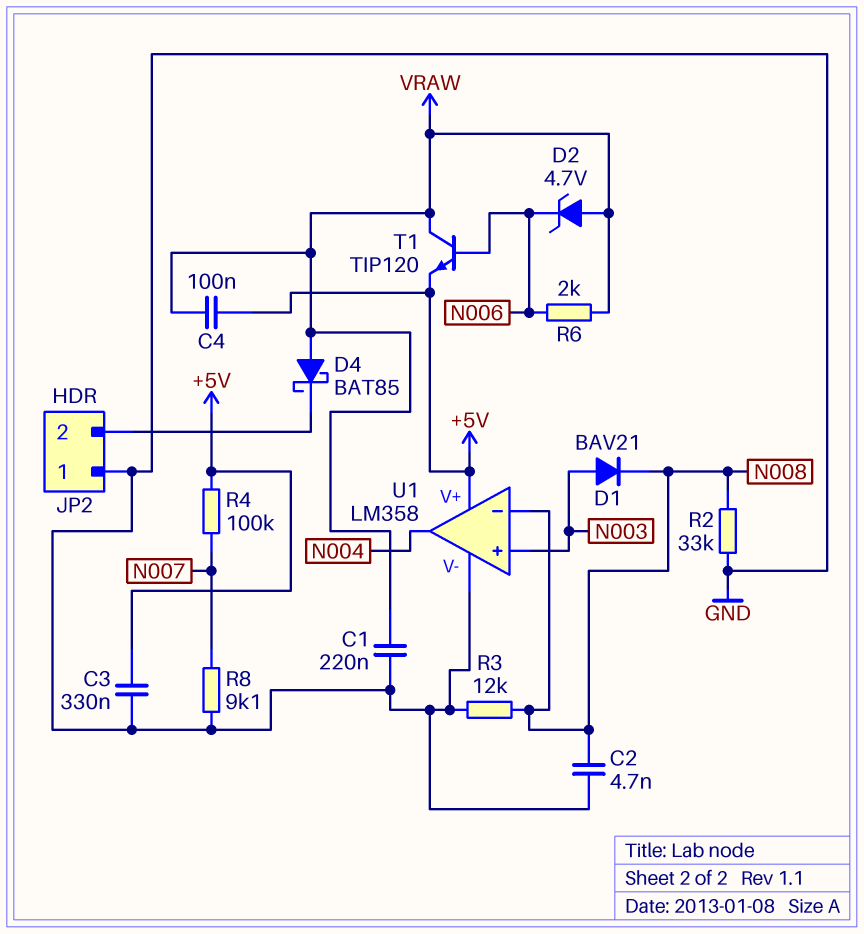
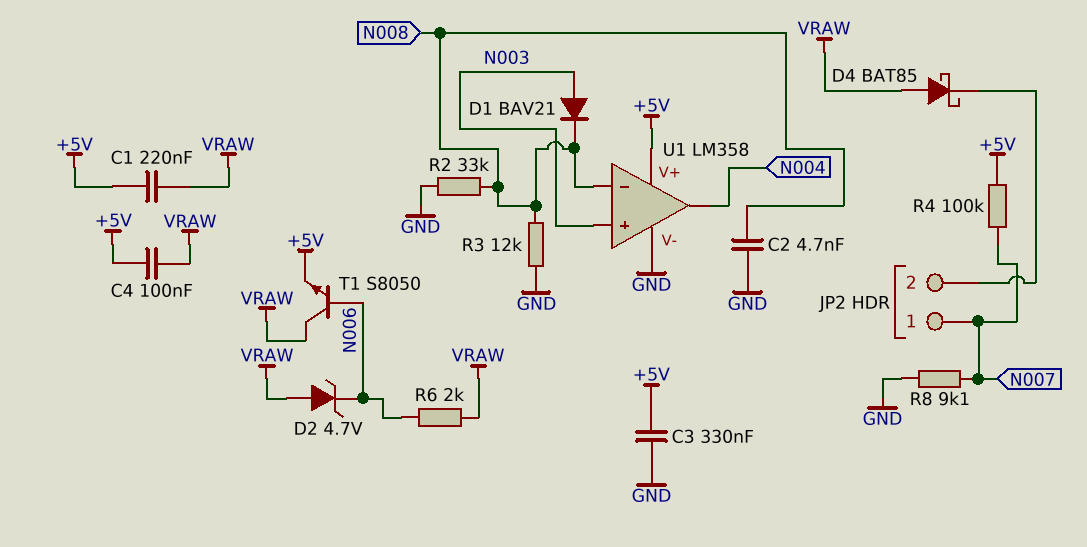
C1: 220nF (GND, VRAW) -> 220nF (+5V, VRAW)
JP2 pin 1: GND -> N007
T1: NPN TIP120 (B N006, C VRAW, E +5V) -> NPN S8050 (B N006, C VRAW, E +5V)

